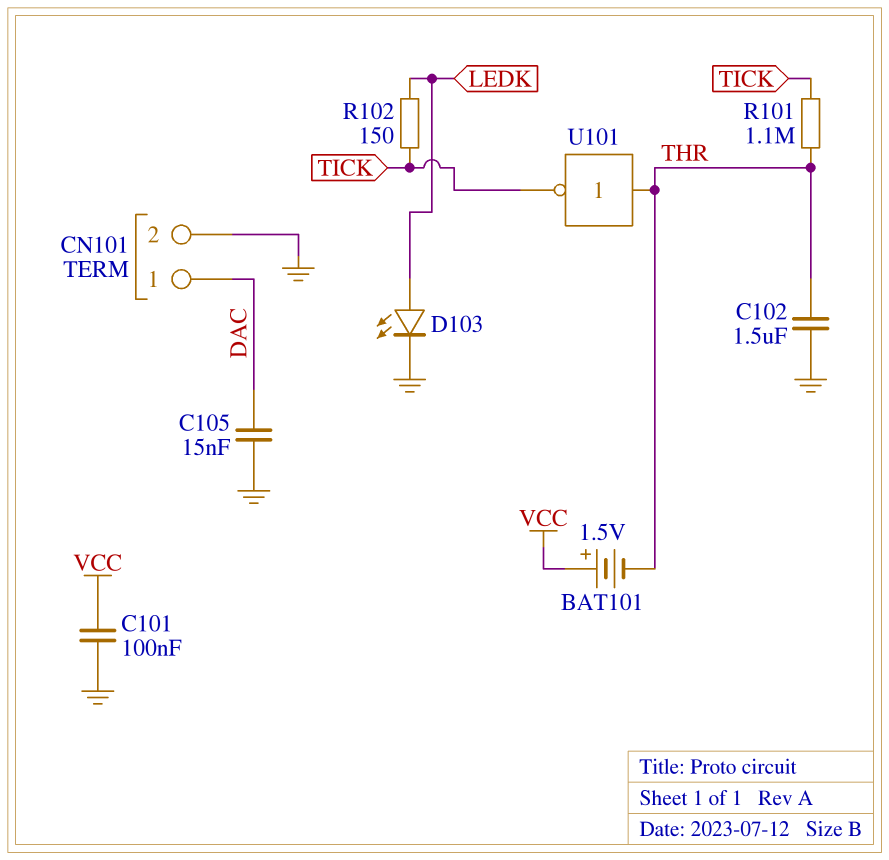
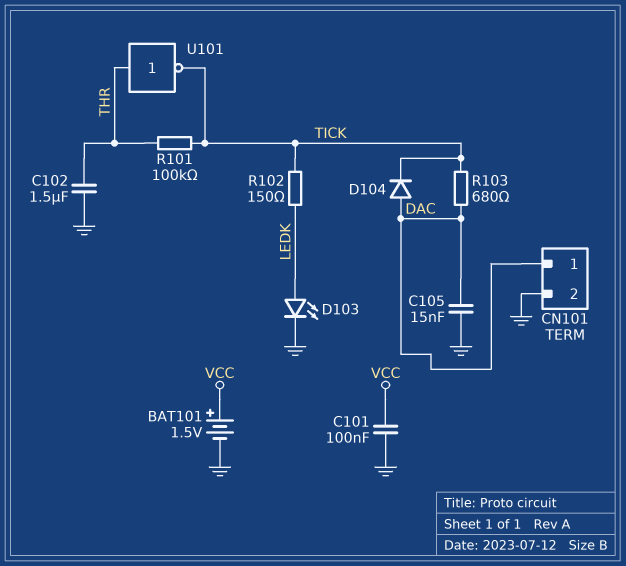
BAT101: 1.5V (plus VCC, minus THR) -> 1.5V (plus VCC, minus GND)
D104: none -> diode (A DAC, K TICK)
R101: 1.1M (THR, TICK) -> 100k (THR, TICK)
R103: none -> 680 (DAC, TICK)

